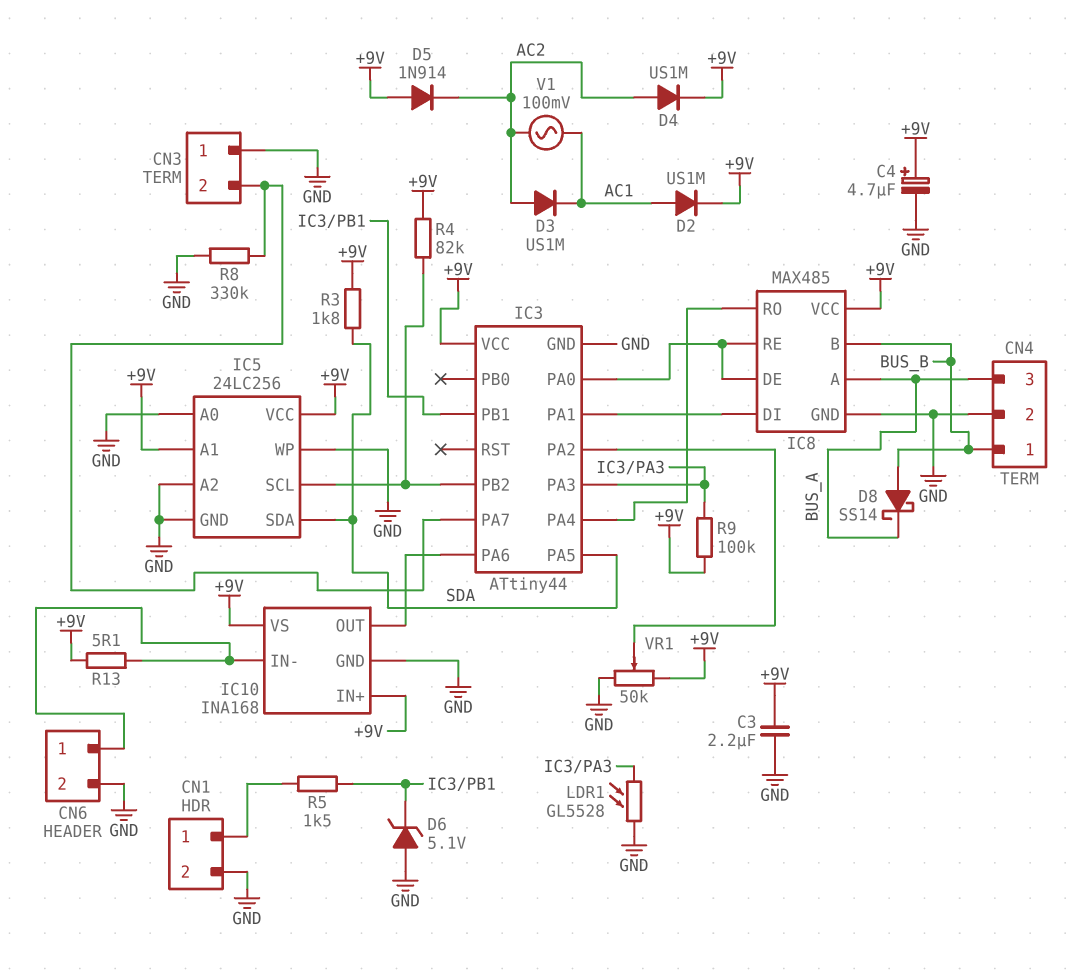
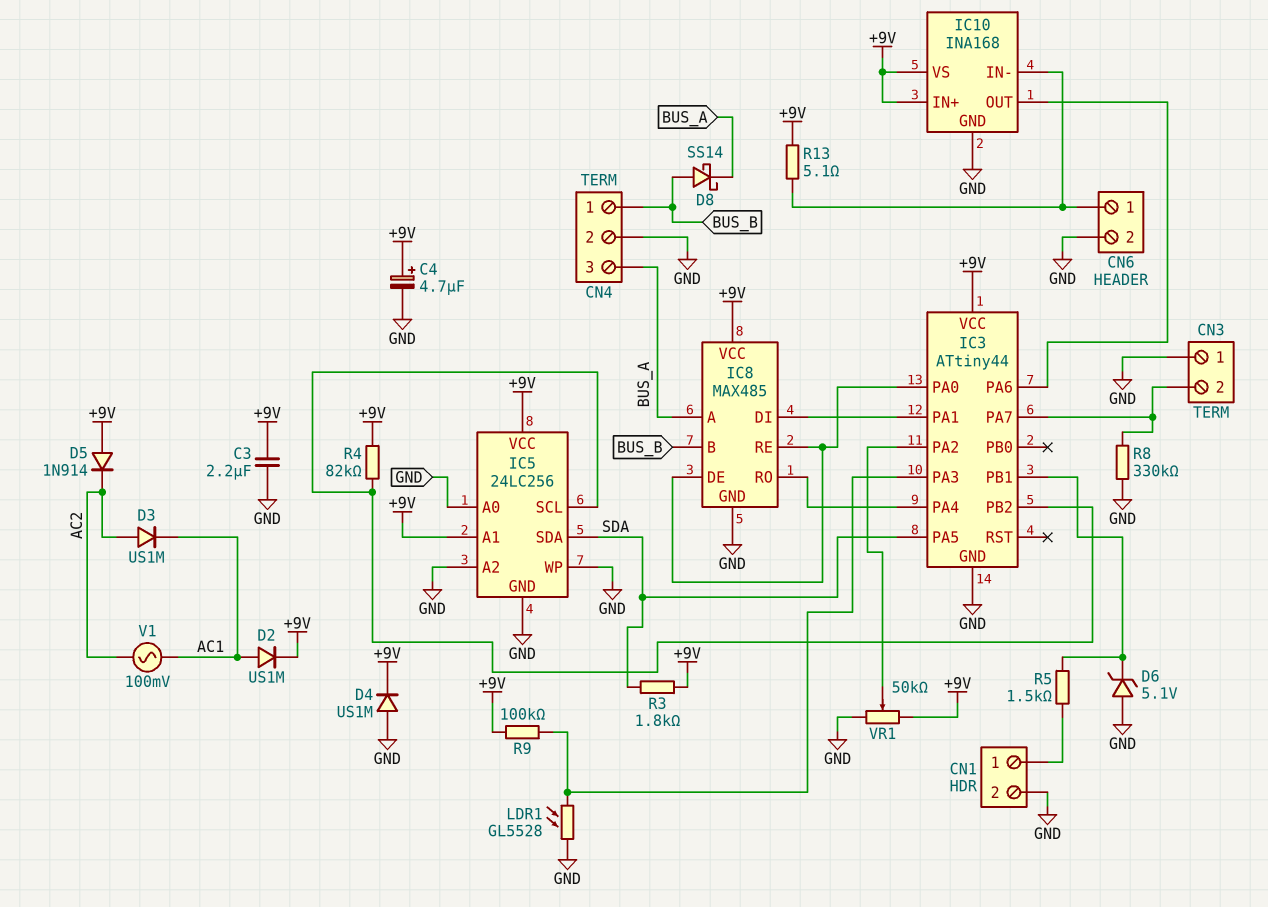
D4: diode US1M (A AC2, K +9V) -> diode US1M (A GND, K +9V)

